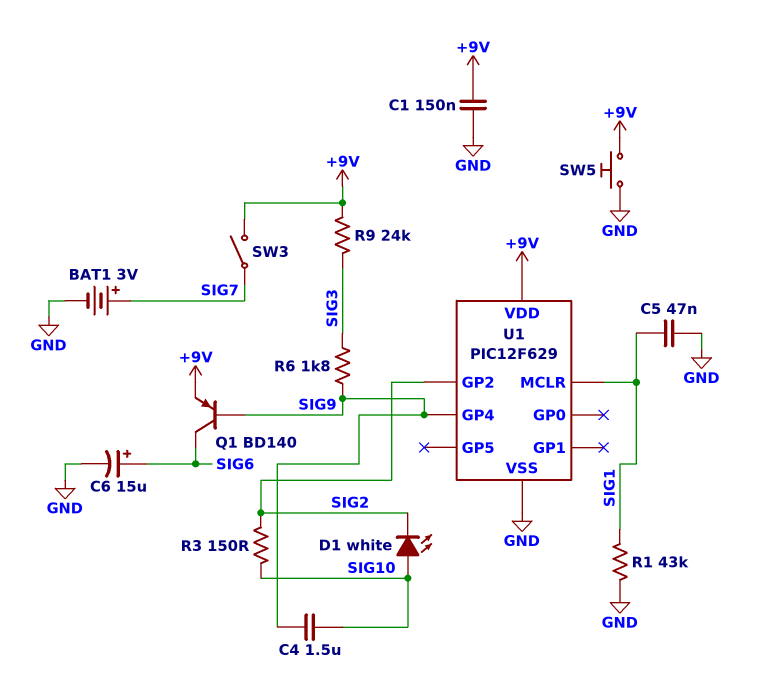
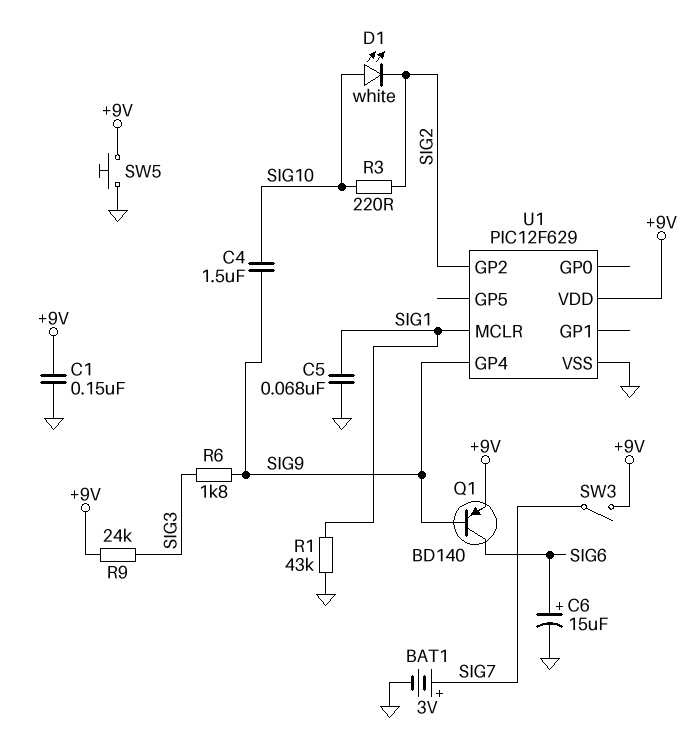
C5: 47nF (GND, SIG1) -> 68nF (GND, SIG1)
R3: 150 (SIG2, SIG10) -> 220 (SIG2, SIG10)

